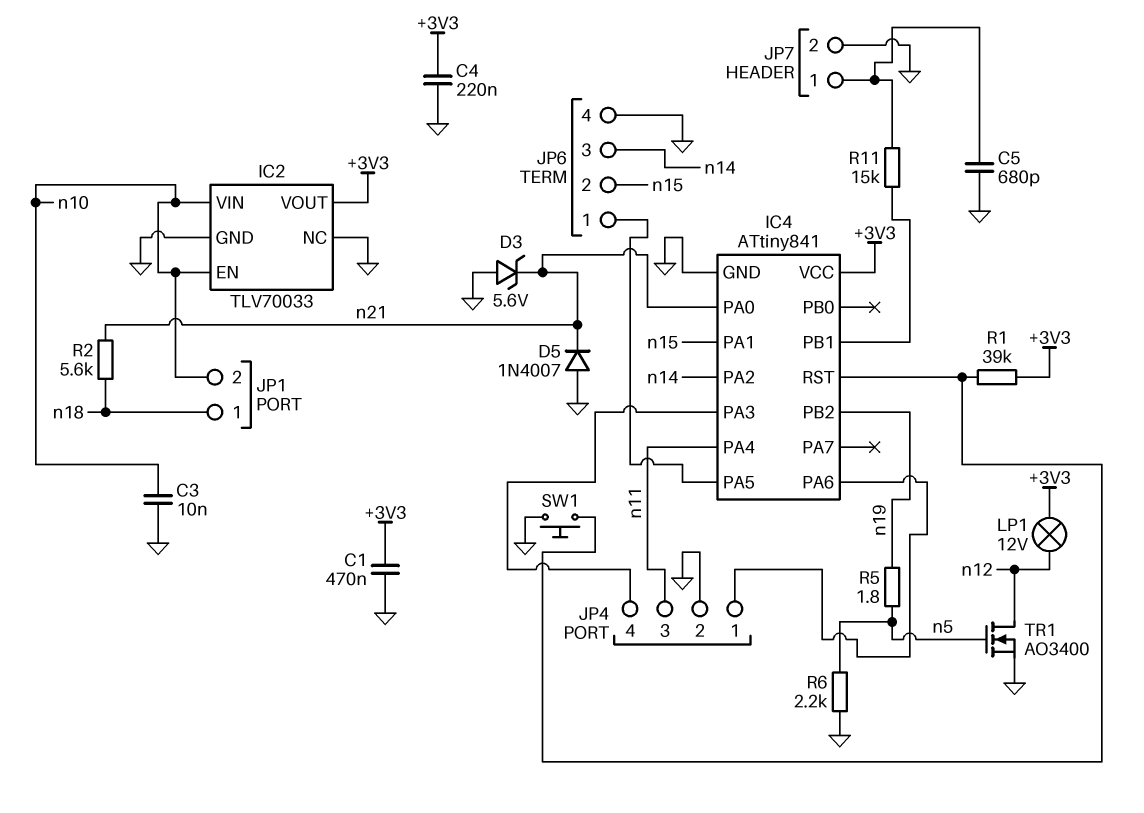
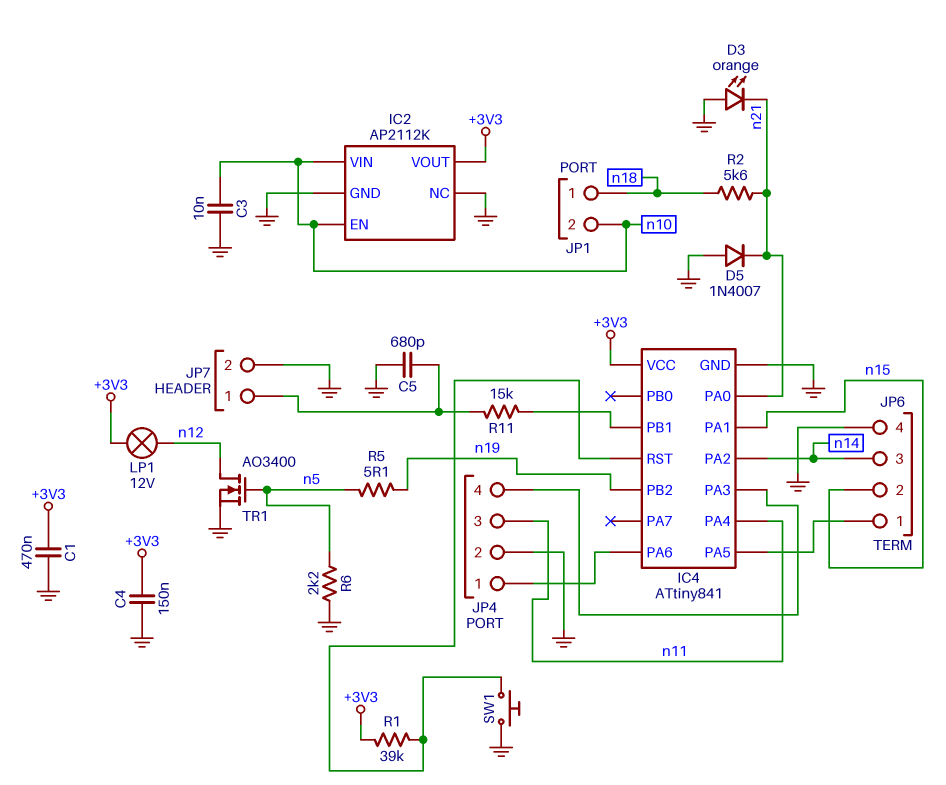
C4: 220nF (+3V3, GND) -> 150nF (+3V3, GND)
D3: zener 5.6V (A GND, K n21) -> LED orange (A GND, K n21)
IC2: TLV70033 -> AP2112K
R5: 1.8 (n5, n19) -> 5.1 (n5, n19)

